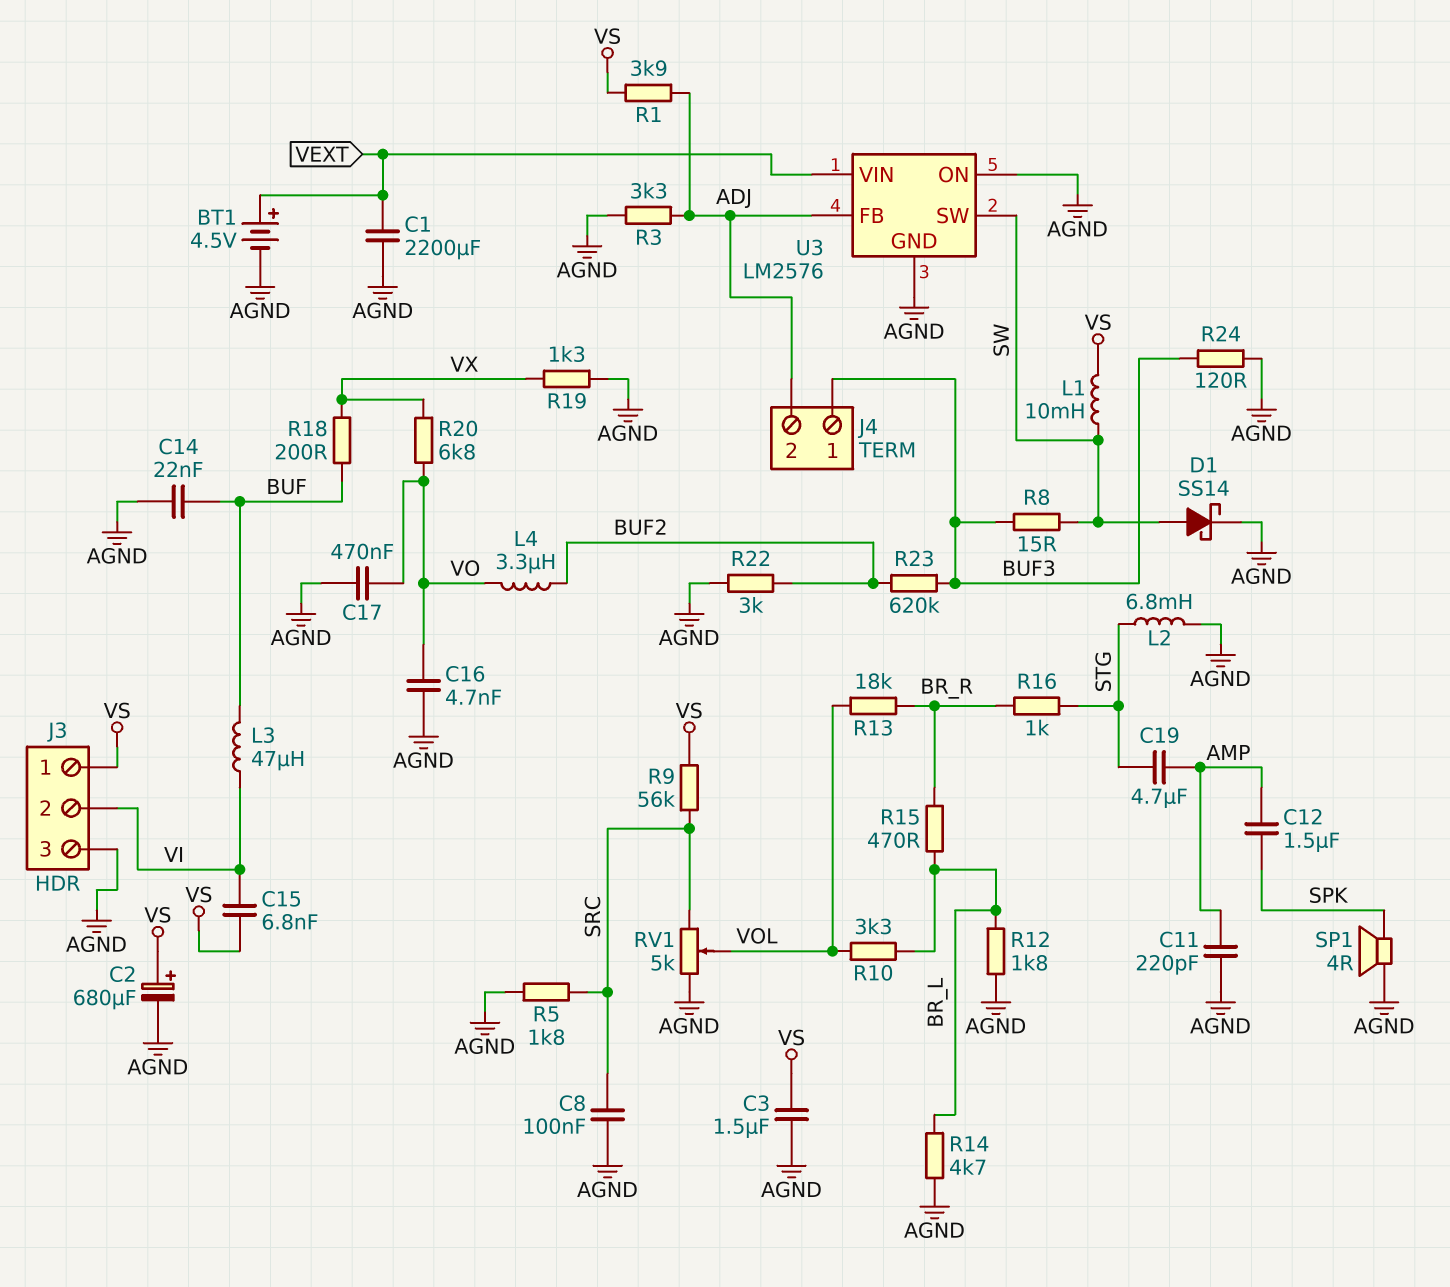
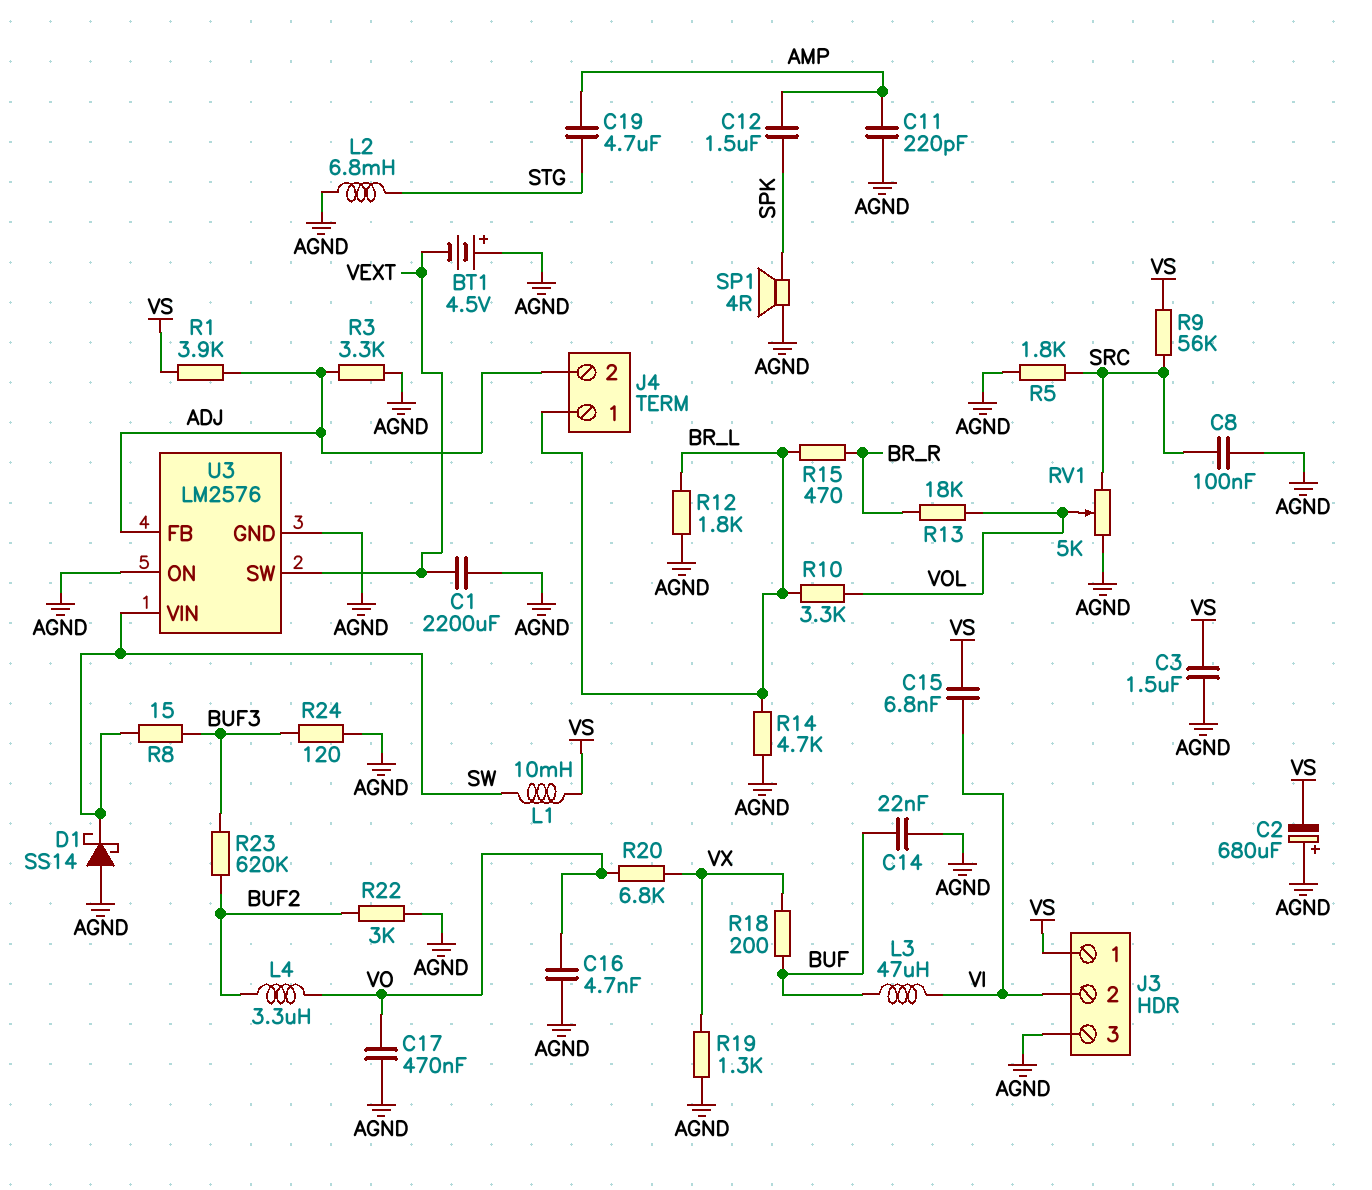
BT1: 4.5V (plus VEXT, minus AGND) -> 4.5V (plus AGND, minus VEXT)
C2: 680uF (plus VS, minus AGND) -> 680uF (plus AGND, minus VS)
D1: schottky SS14 (A SW, K AGND) -> schottky SS14 (A AGND, K SW)
J4 pin 1: BUF3 -> BR_L
R16: 1k (BR_R, STG) -> none
U3 pin SW: SW -> VEXT
U3 pin VIN: VEXT -> SW

